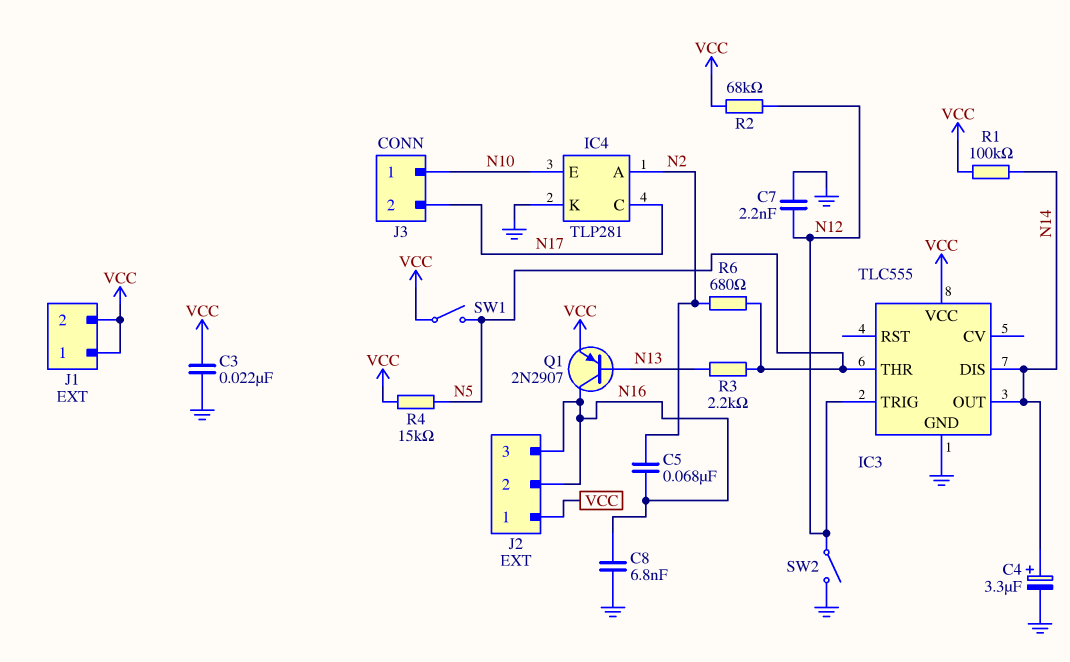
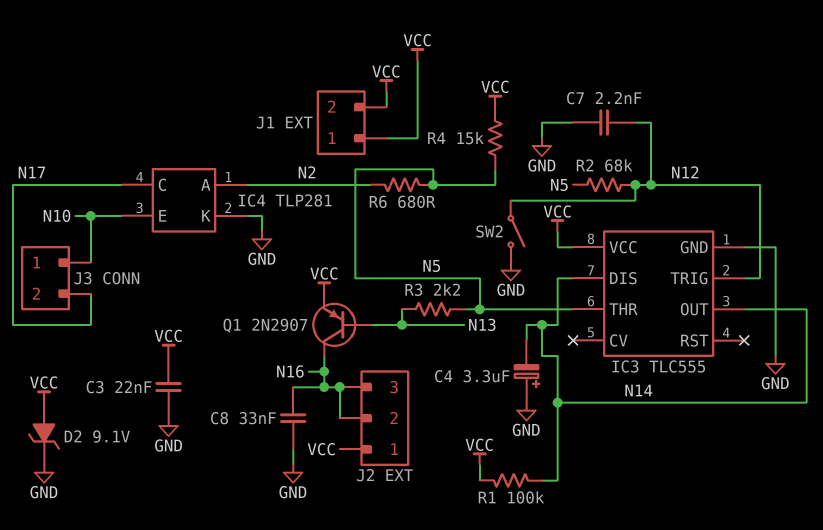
C4: 3.3uF (plus N14, minus GND) -> 3.3uF (plus GND, minus N14)
C5: 68nF (N2, N16) -> none
C8: 6.8nF (GND, N16) -> 33nF (GND, N16)
D2: none -> zener 9.1V (A VCC, K GND)
R2: 68k (N12, VCC) -> 68k (N5, N12)
SW1: switch (N5, VCC) -> none

